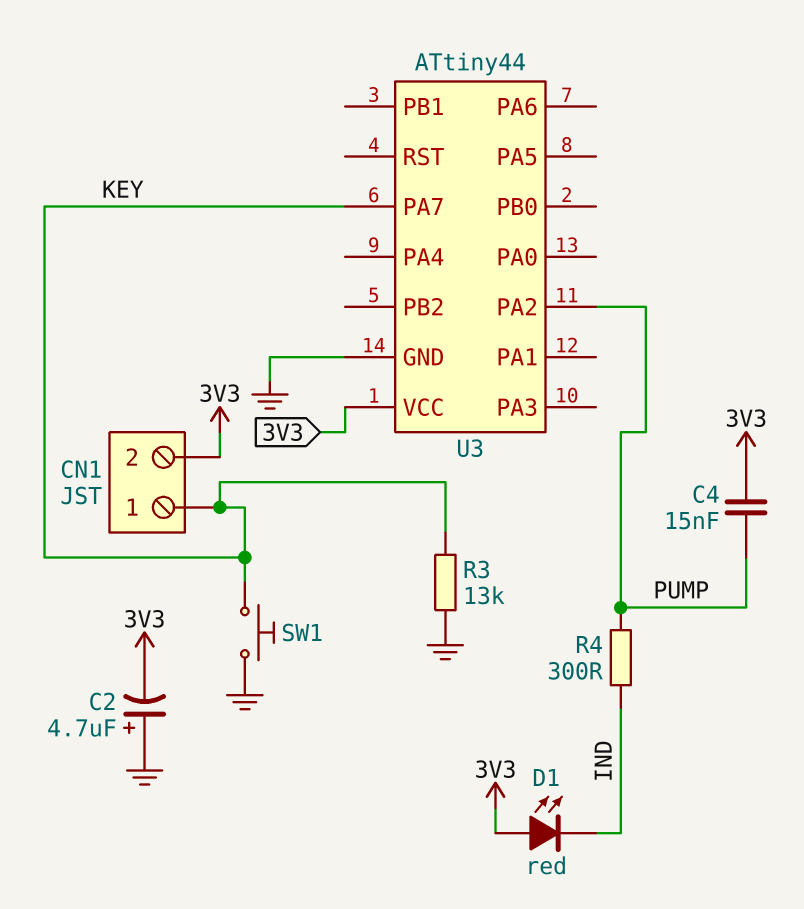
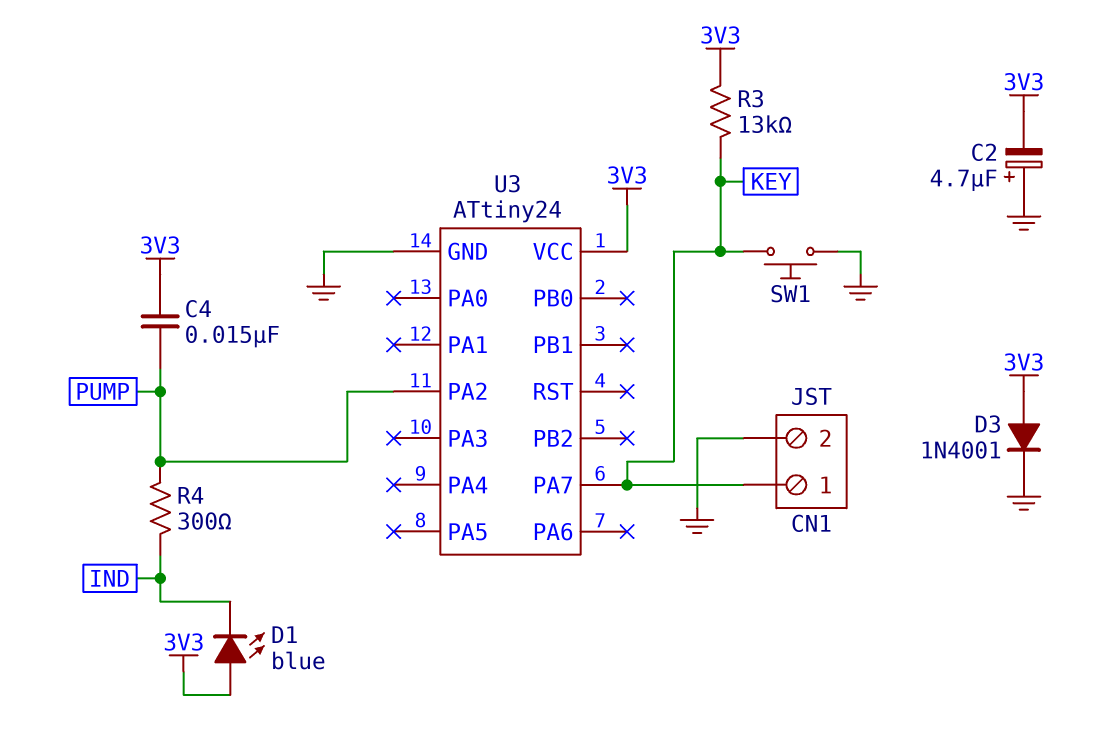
CN1 pin 2: 3V3 -> GND
D1: LED red (A 3V3, K IND) -> LED blue (A 3V3, K IND)
D3: none -> diode 1N4001 (A 3V3, K GND)
R3: 13k (GND, KEY) -> 13k (3V3, KEY)
U3: ATtiny44 -> ATtiny24

